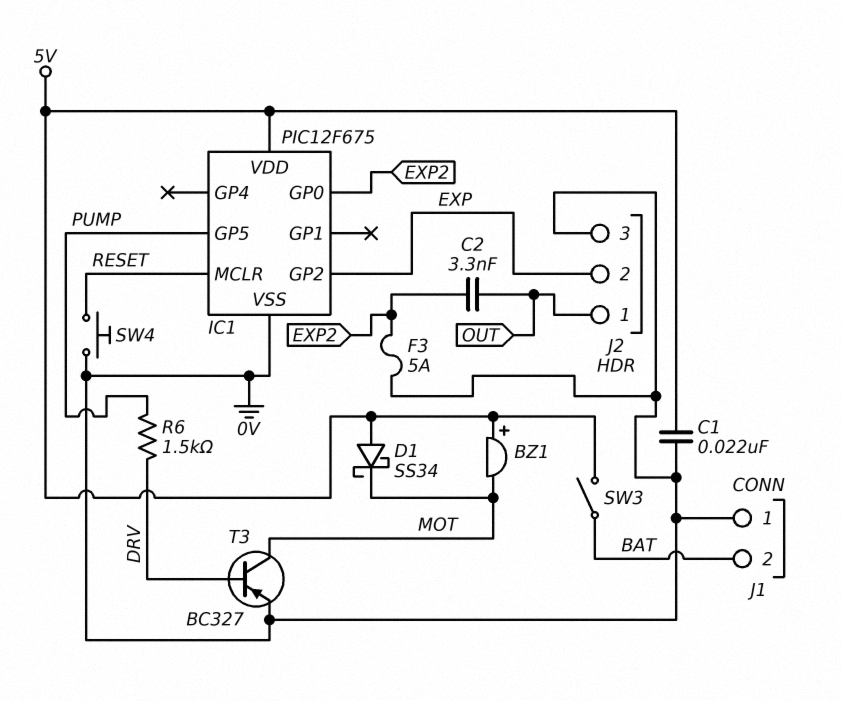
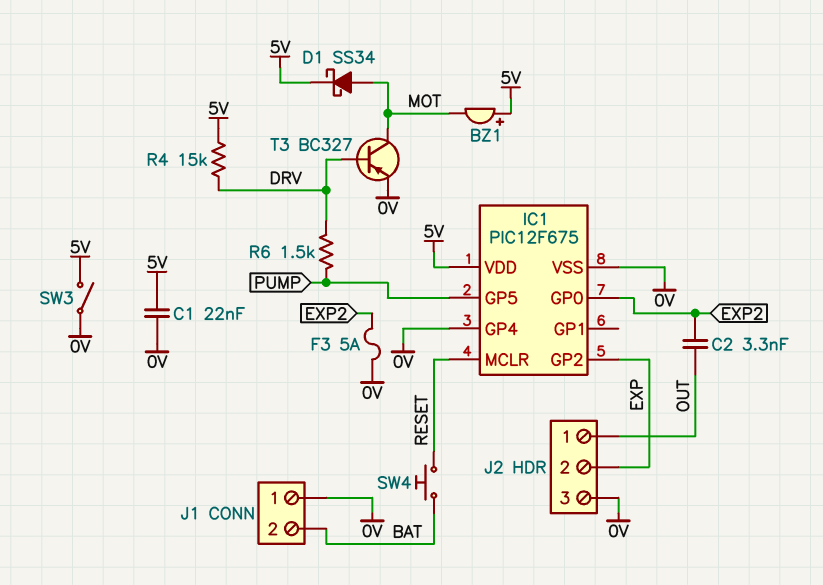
D1: schottky SS34 (A 5V, K MOT) -> schottky SS34 (A MOT, K 5V)
IC1 pin GP4: none -> 0V
R4: none -> 15k (5V, DRV)
SW3: switch (5V, BAT) -> switch (0V, 5V)
SW4: button (0V, RESET) -> button (BAT, RESET)

